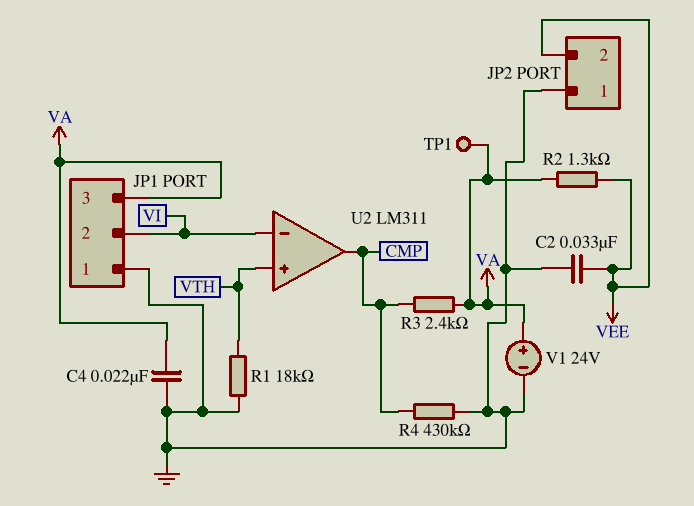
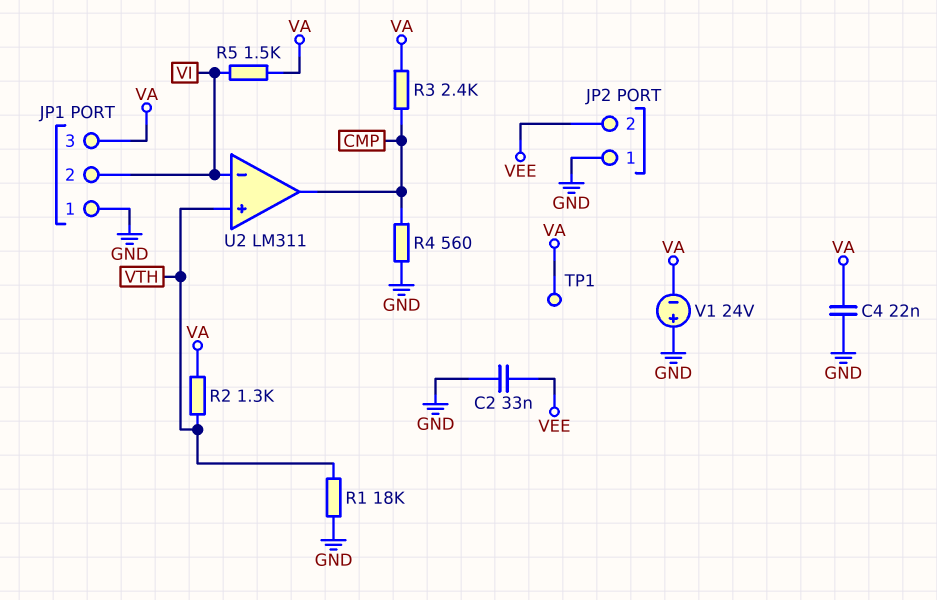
R2: 1.3k (VA, VEE) -> 1.3k (VA, VTH)
R4: 430k (CMP, GND) -> 560 (CMP, GND)
R5: none -> 1.5k (VA, VI)
V1: 24V (plus VA, minus GND) -> 24V (plus GND, minus VA)

